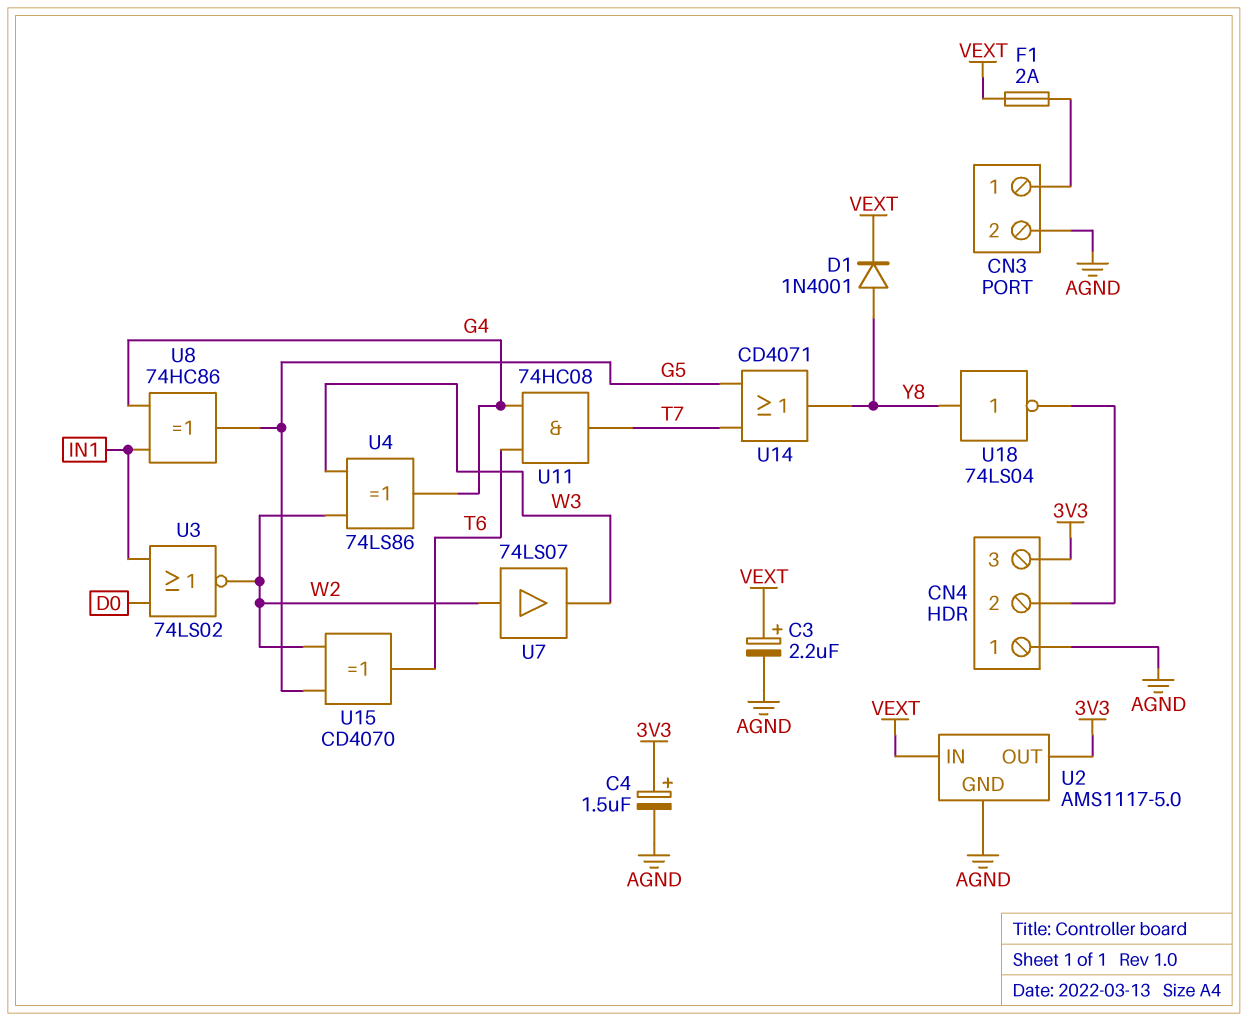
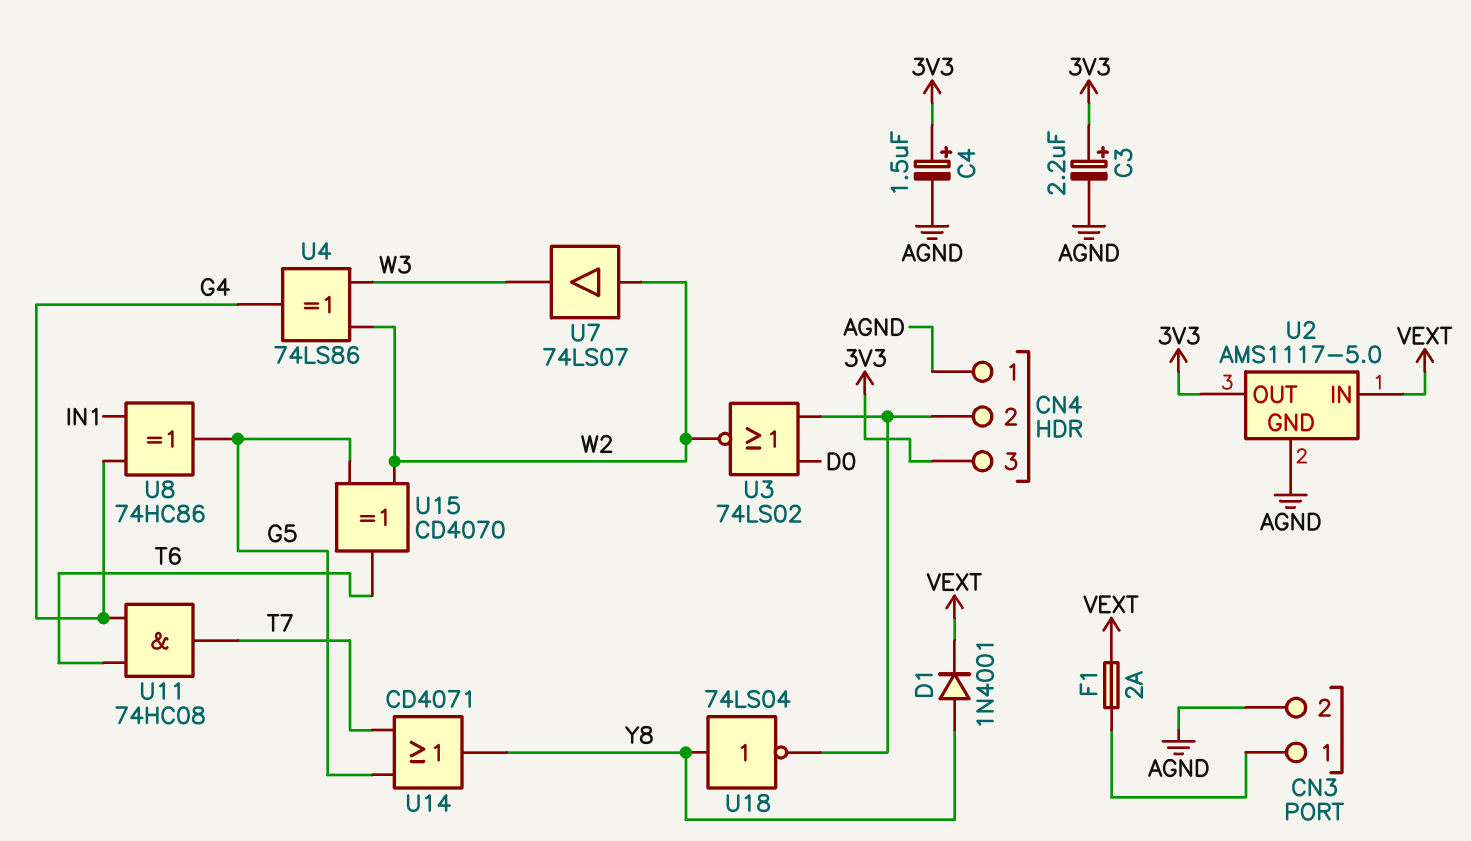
C3: 2.2uF (plus VEXT, minus AGND) -> 2.2uF (plus 3V3, minus AGND)
U3: NOR 74LS02 (in D0, in IN1, out W2) -> NOR 74LS02 (in CN4/2, in D0, out W2)

